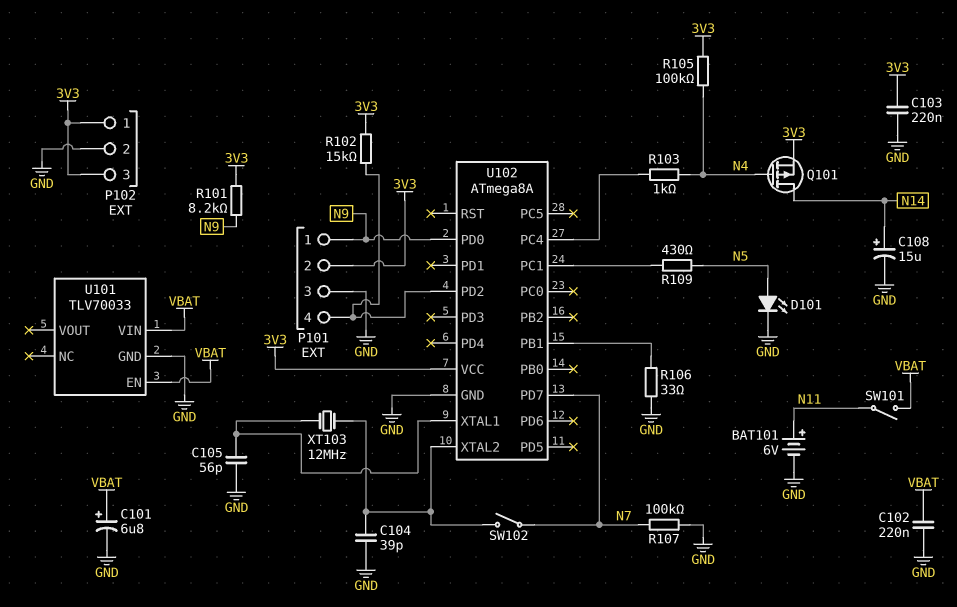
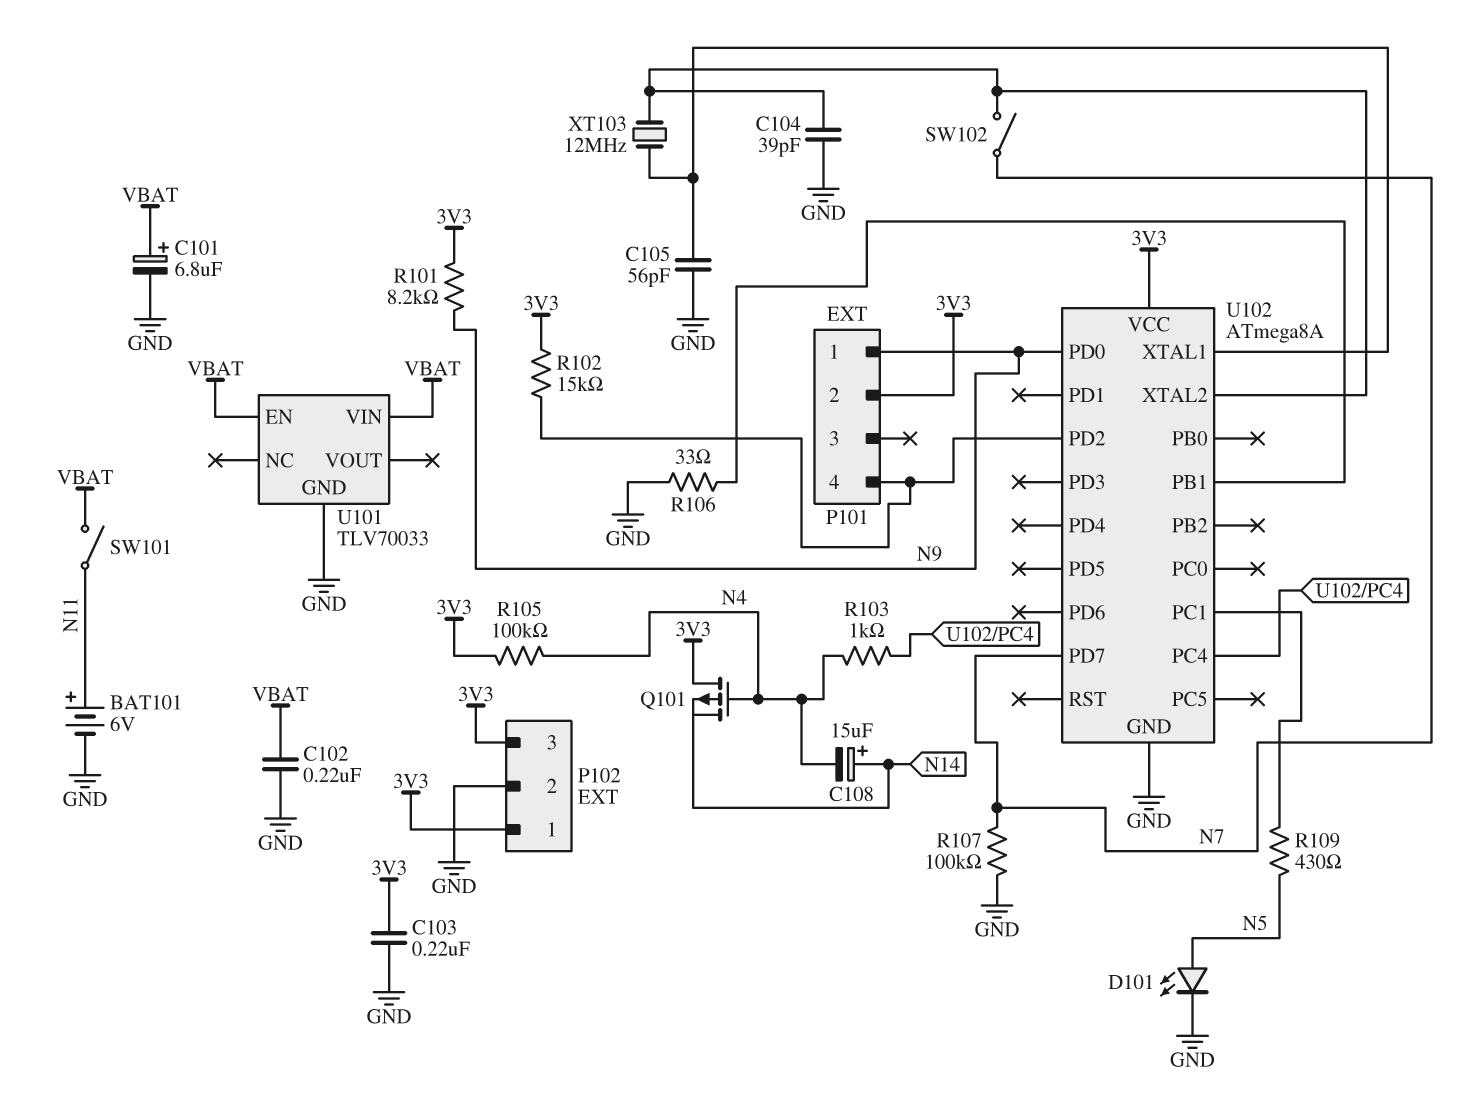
C108: 15uF (plus N14, minus GND) -> 15uF (plus N14, minus N4)
P101 pin 3: GND -> none
Q101: PMOS (G N4, D N14, S 3V3) -> PMOS (G N4, D 3V3, S N14)

